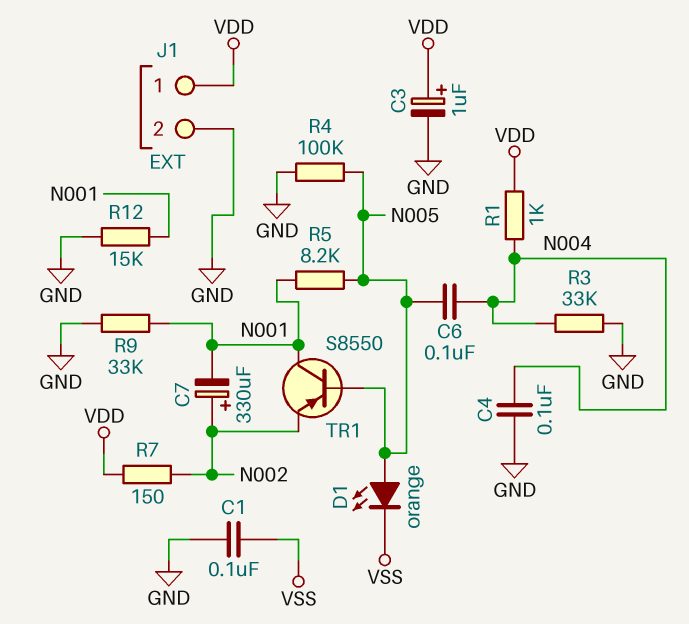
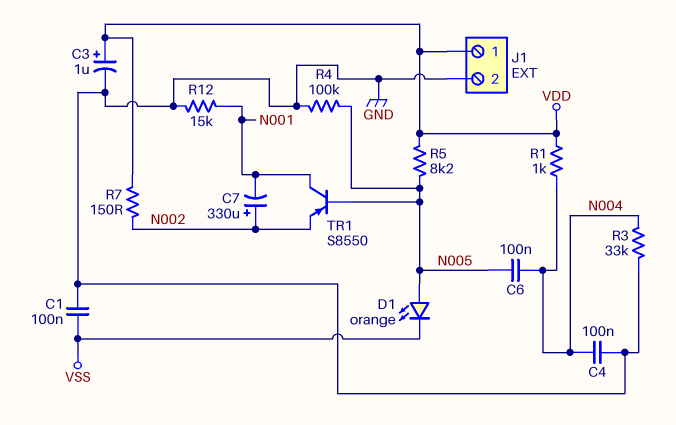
R5: 8.2k (N001, N005) -> 8.2k (N005, VDD)
R9: 33k (GND, N001) -> none

